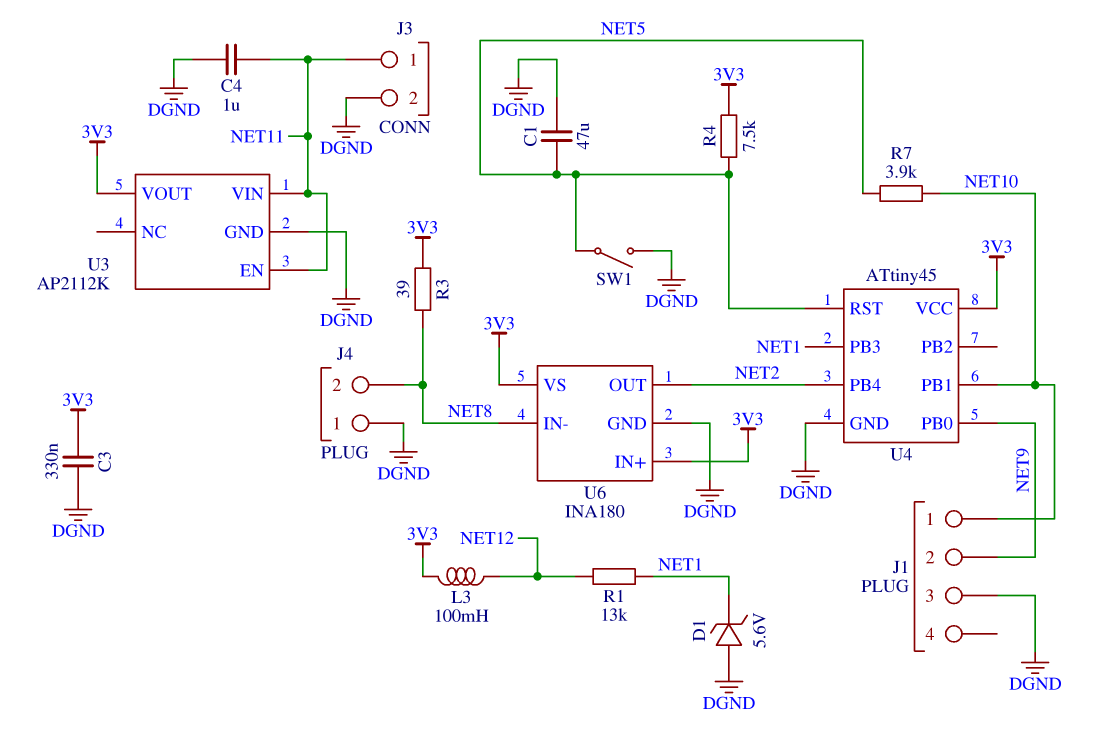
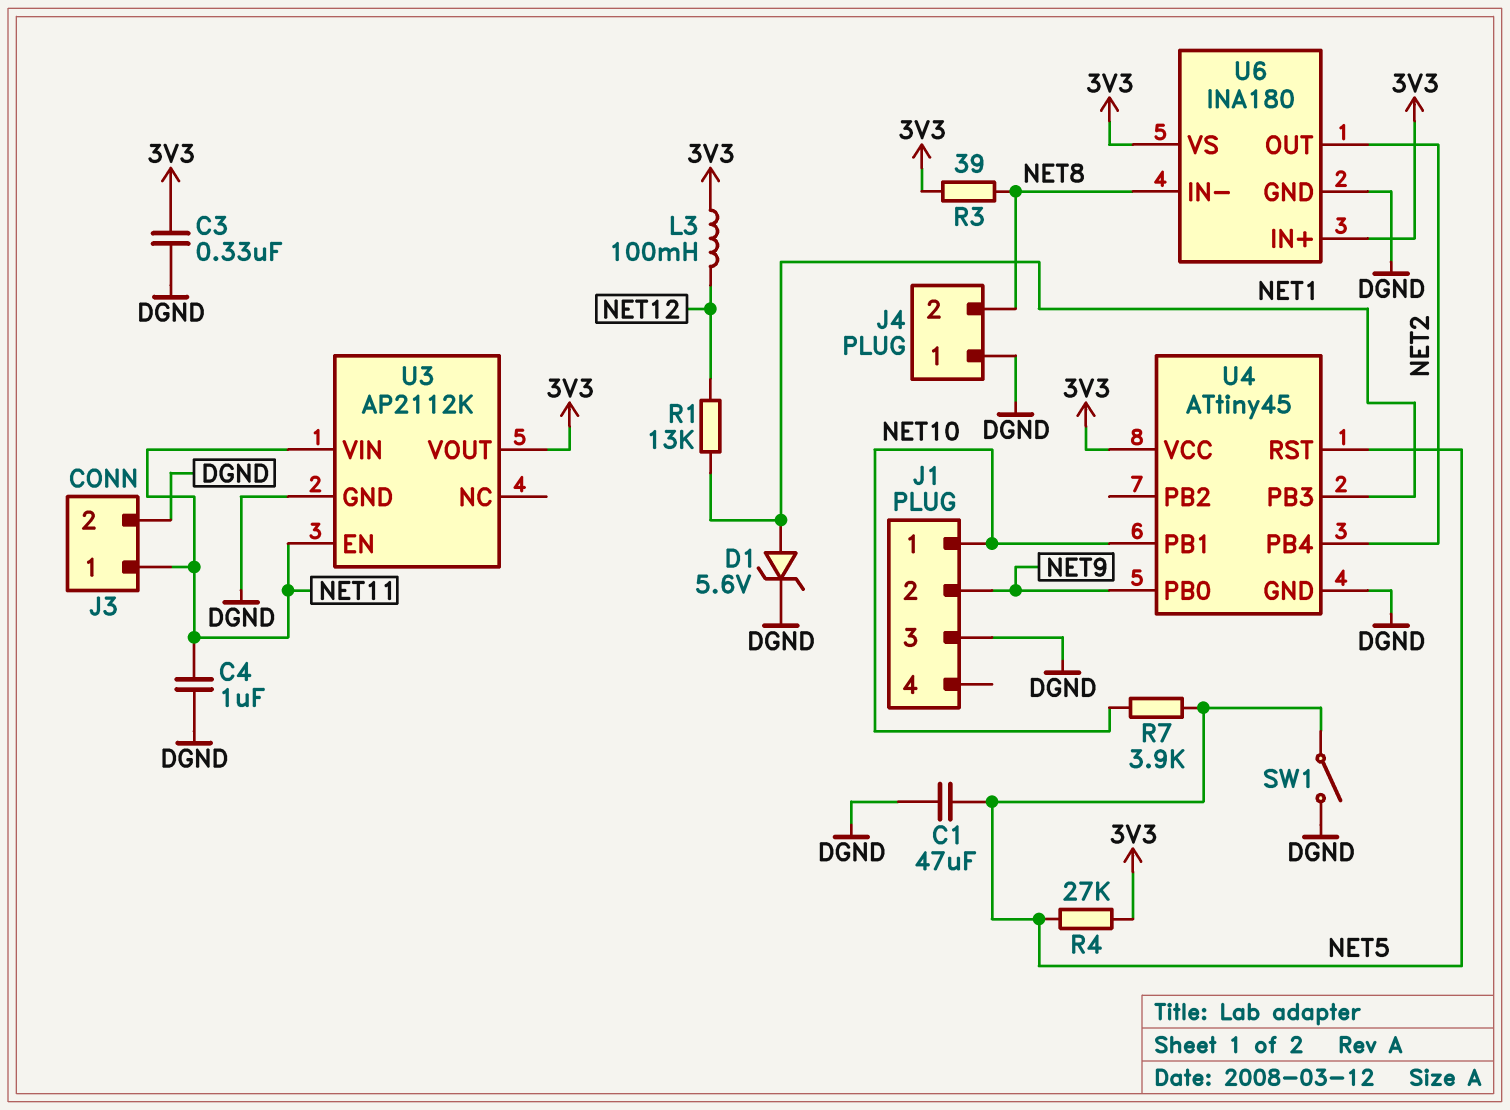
D1: zener 5.6V (A DGND, K NET1) -> zener 5.6V (A NET1, K DGND)
R4: 7.5k (3V3, NET5) -> 27k (3V3, NET5)

